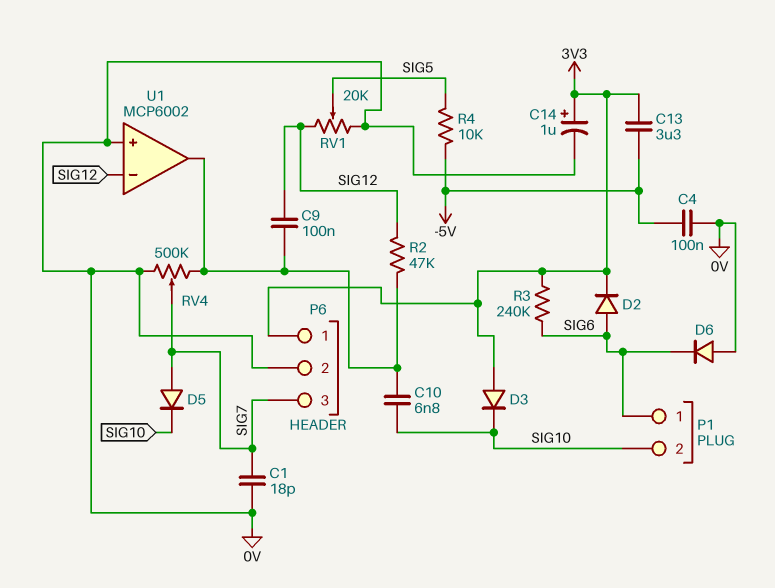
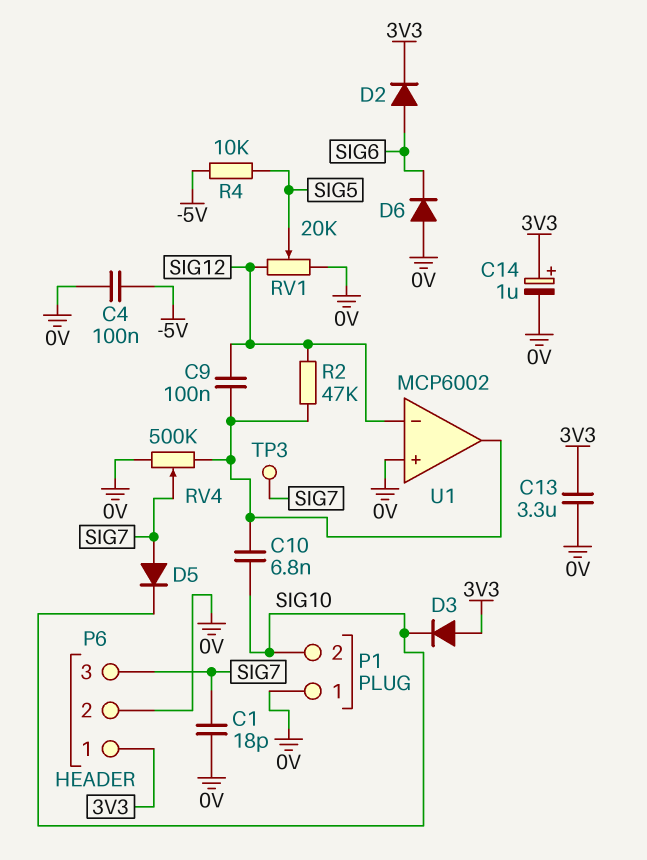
C13: 3.3uF (-5V, 3V3) -> 3.3uF (0V, 3V3)
P1 pin 1: SIG6 -> 0V
R3: 240k (3V3, SIG6) -> none
TP3: none -> test point (SIG7)

